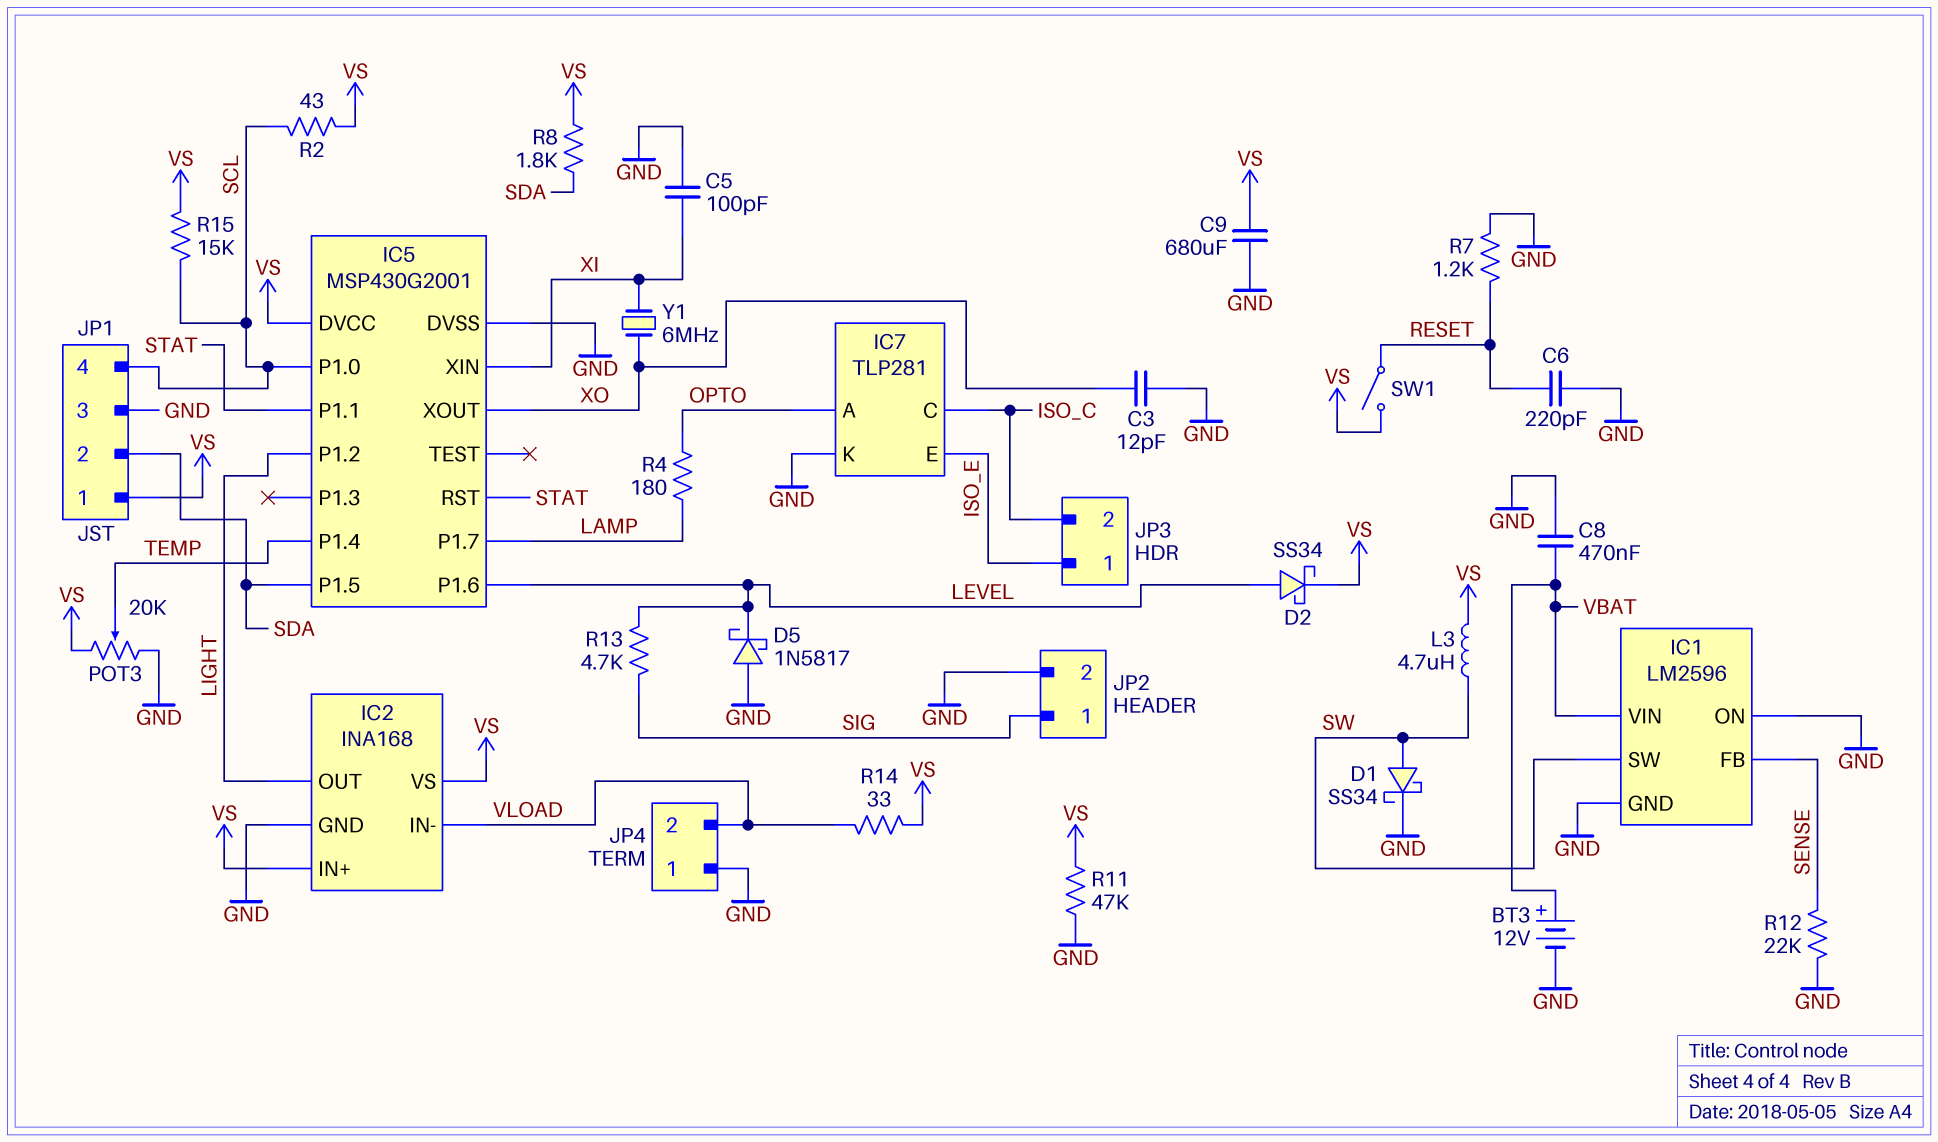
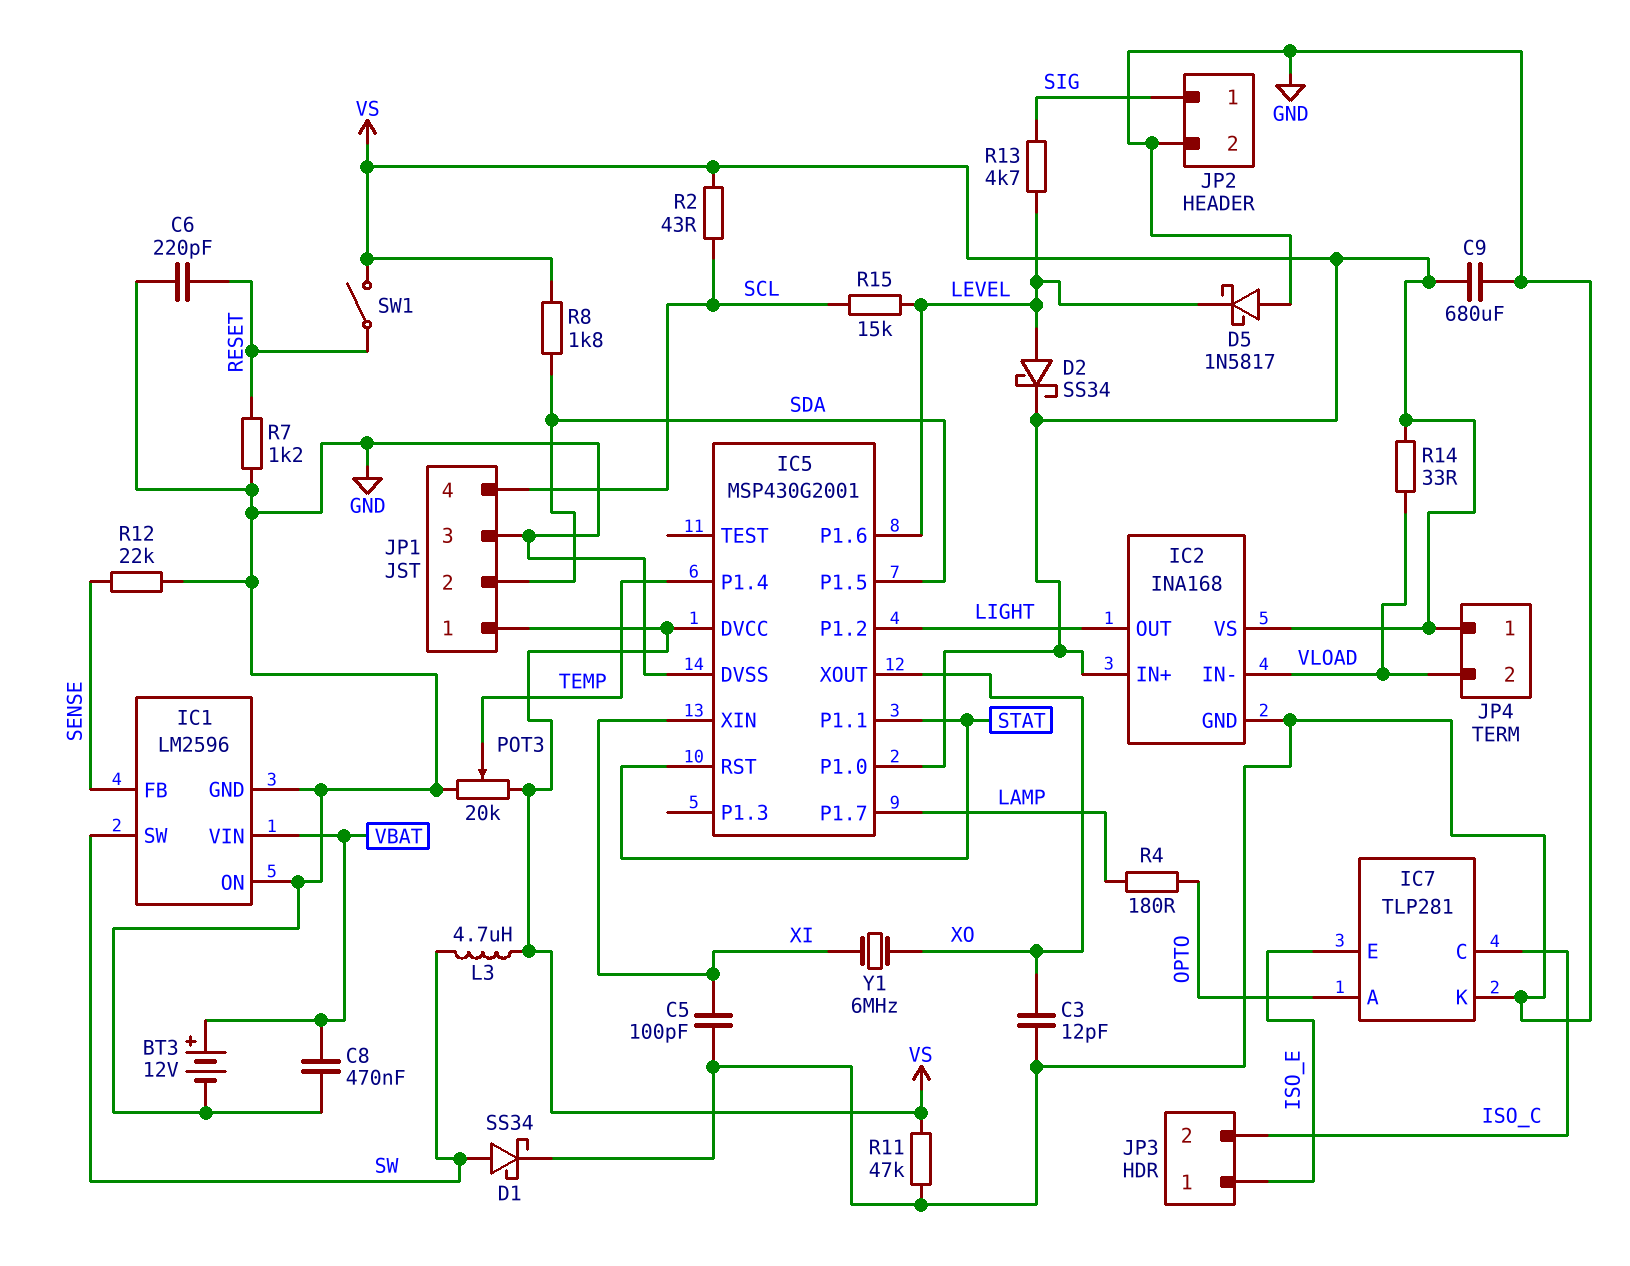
IC5 pin P1.0: SCL -> VS
JP4 pin 1: GND -> VS
R15: 15k (SCL, VS) -> 15k (LEVEL, SCL)

